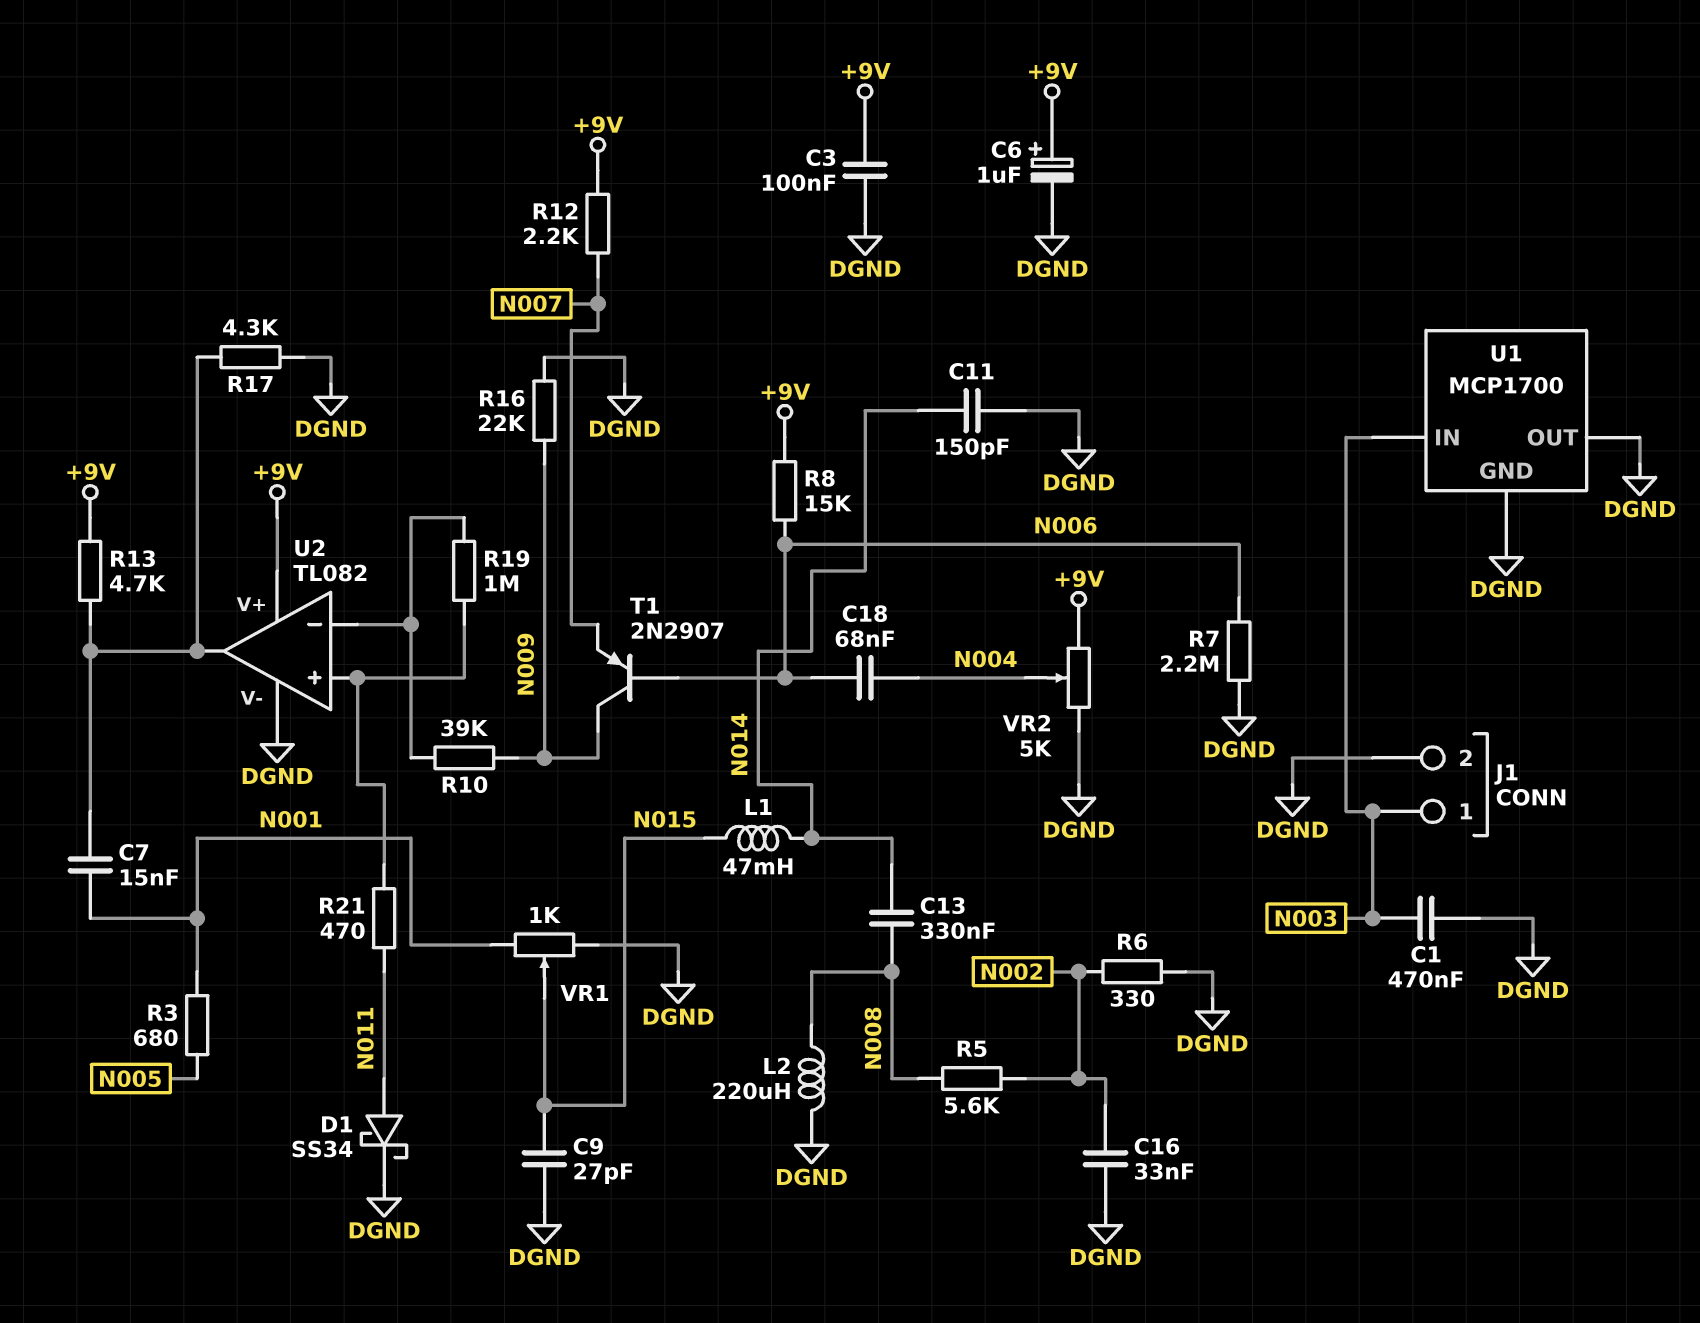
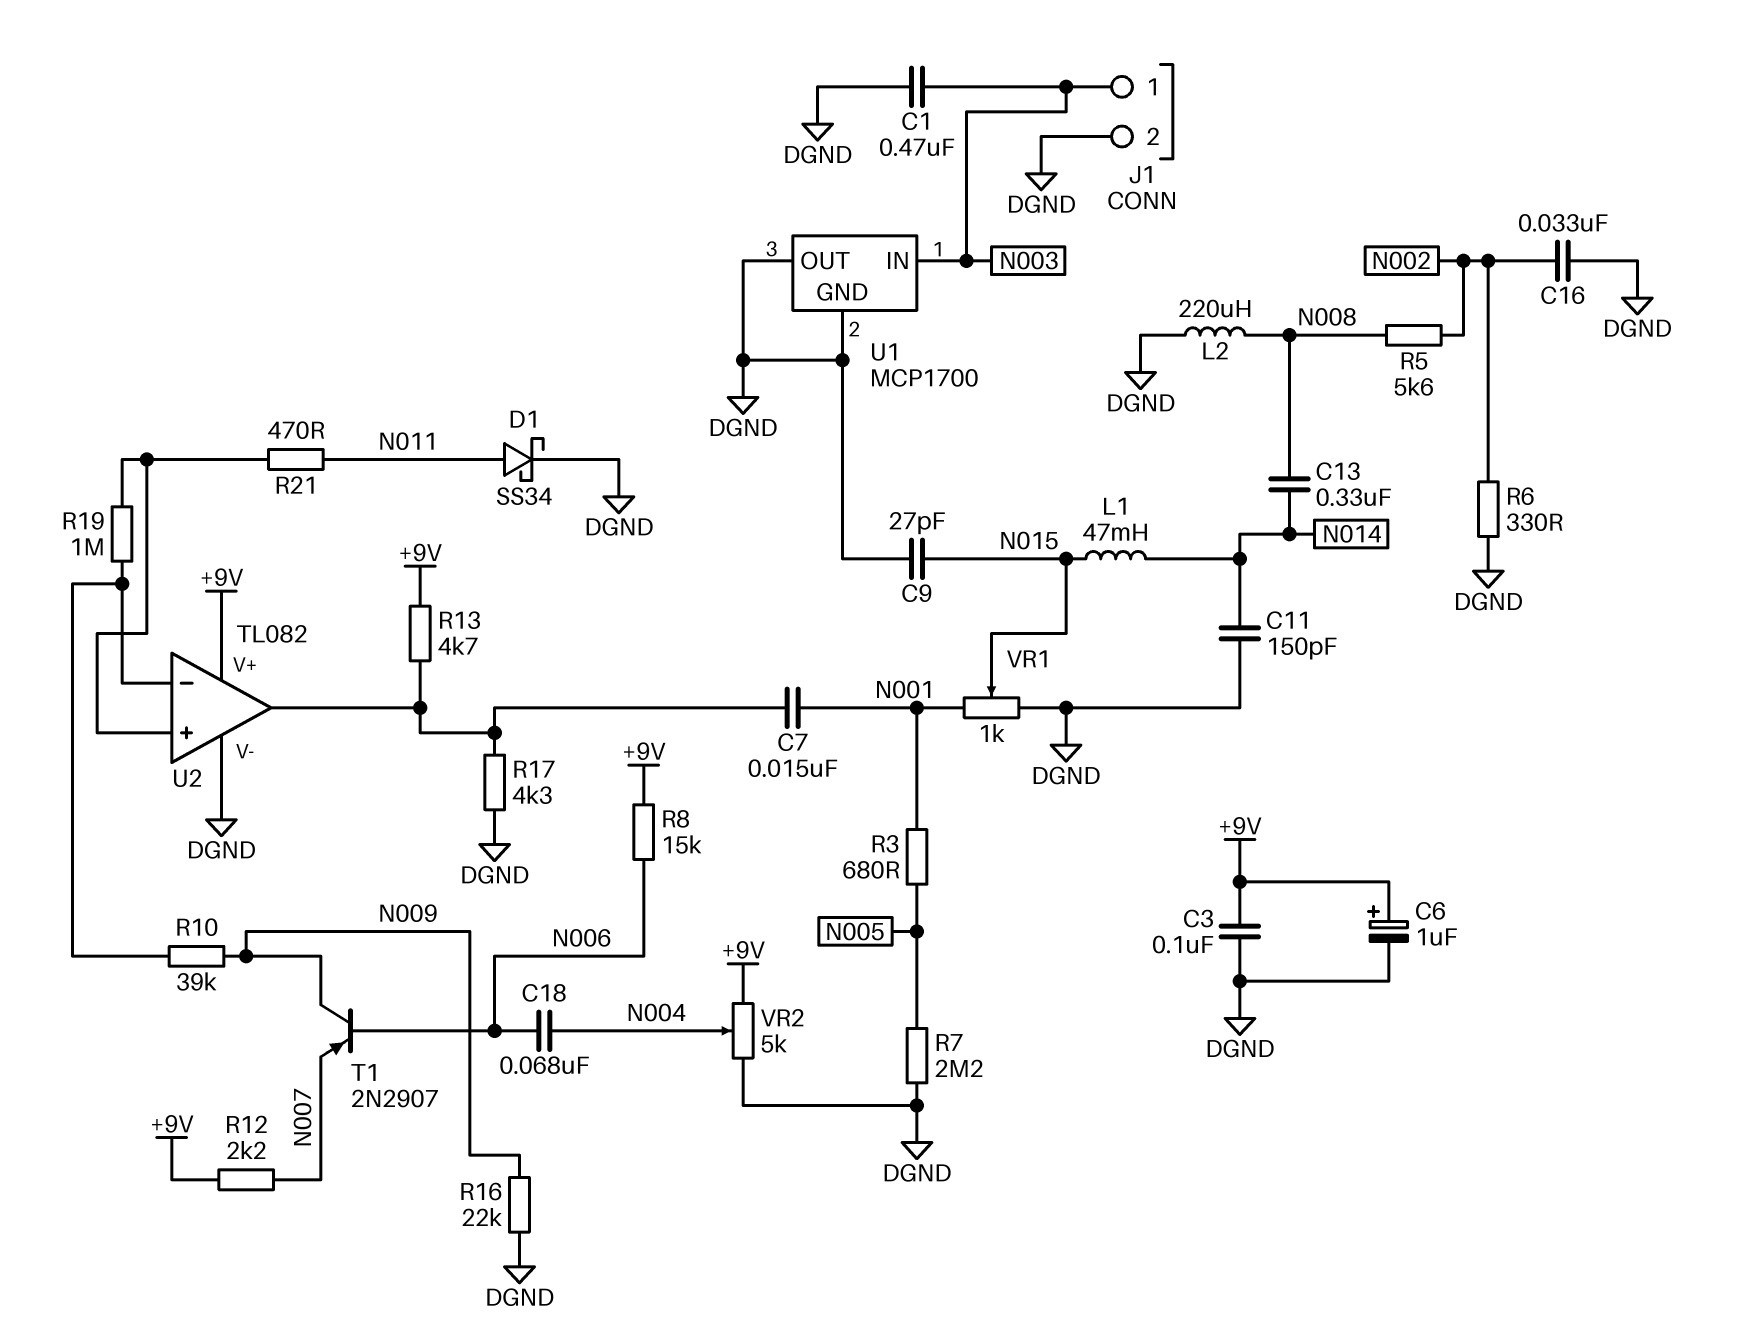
R7: 2.2M (DGND, N006) -> 2.2M (DGND, N005)

